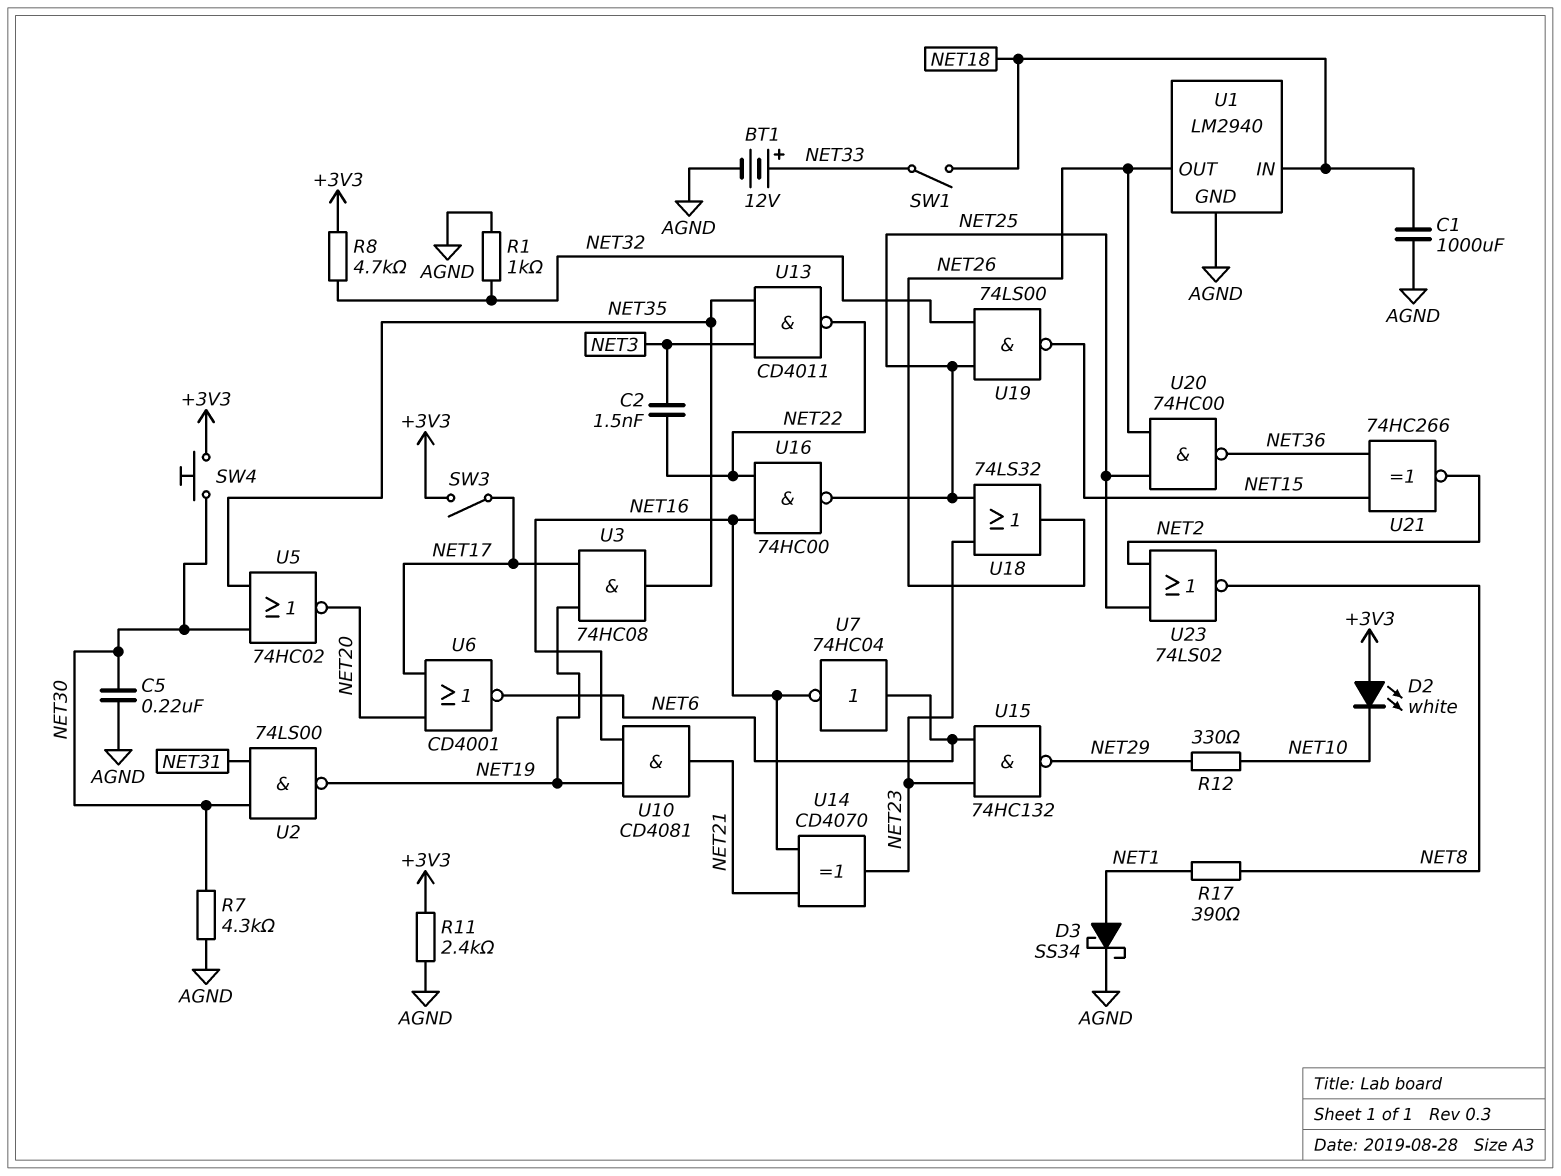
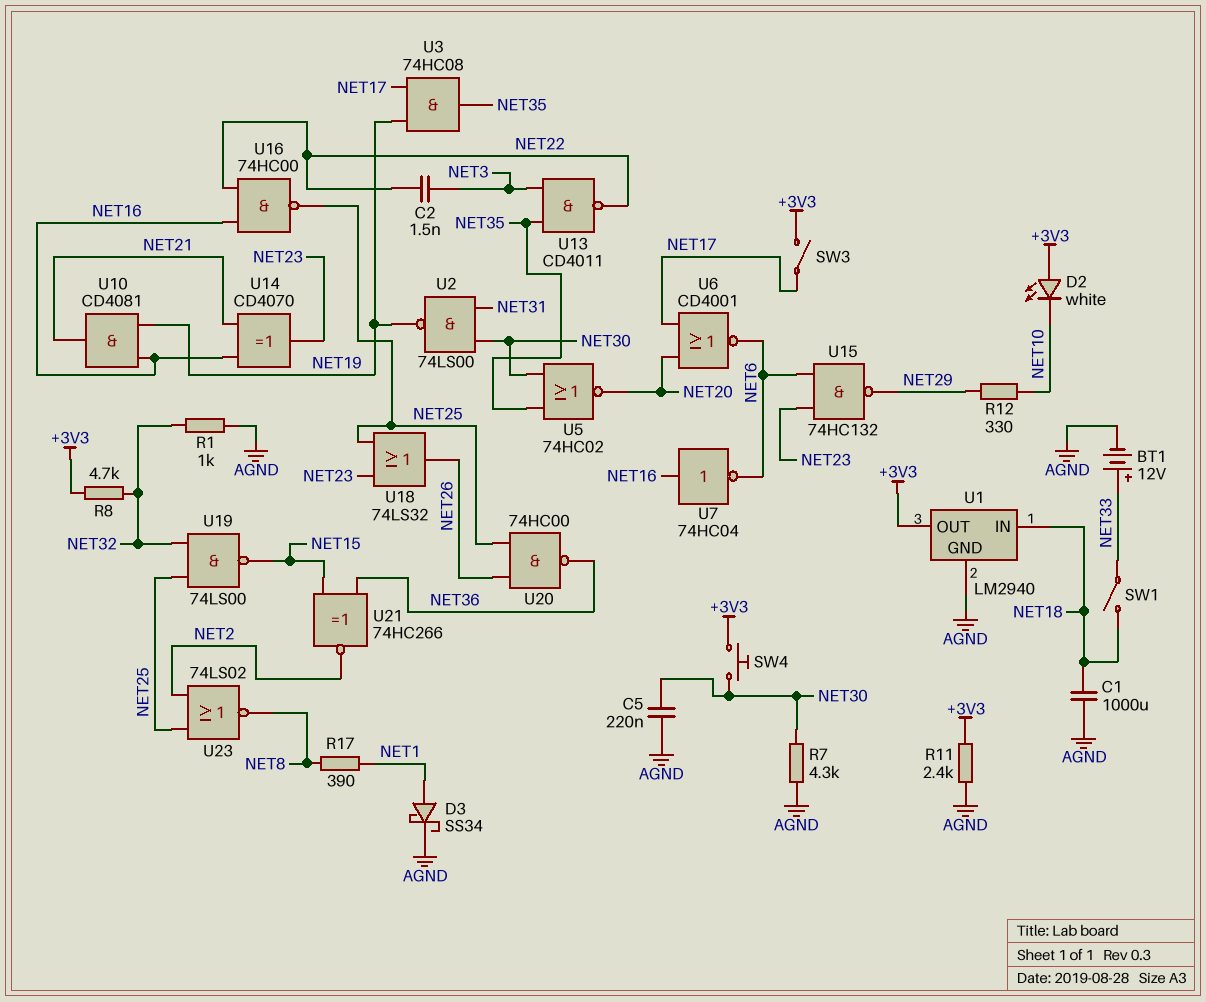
U1 pin OUT: NET26 -> +3V3
U7: NOT 74HC04 (in NET6, out NET16) -> NOT 74HC04 (in NET16, out NET6)

